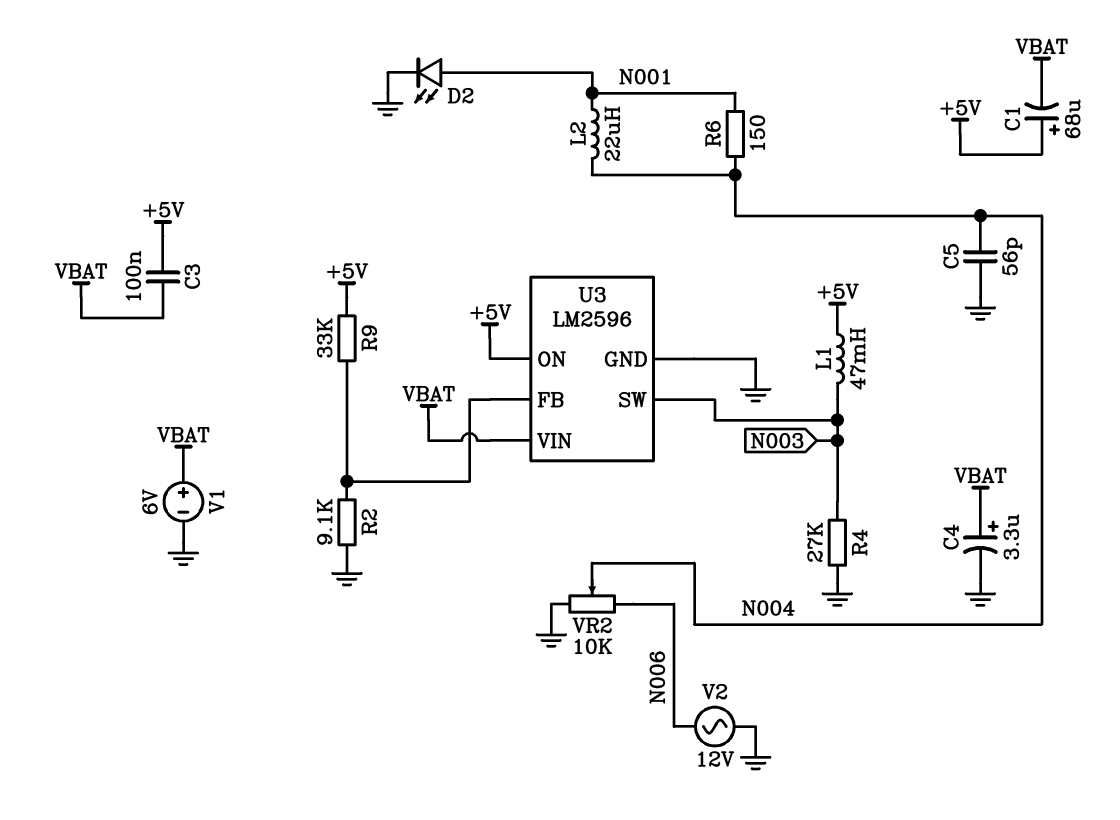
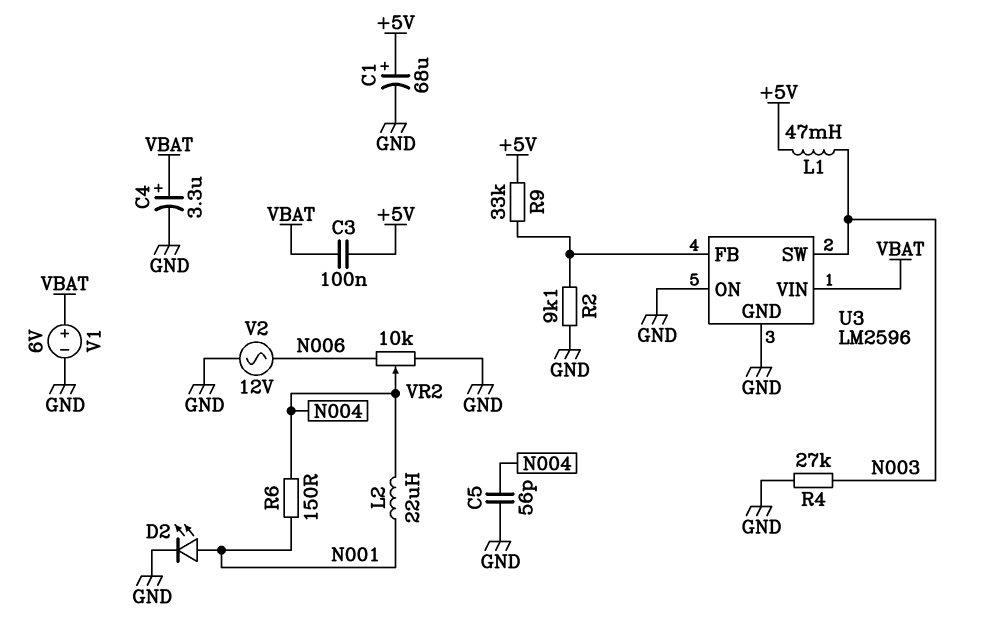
C1: 68uF (plus +5V, minus VBAT) -> 68uF (plus +5V, minus GND)
U3 pin ON: +5V -> GND

